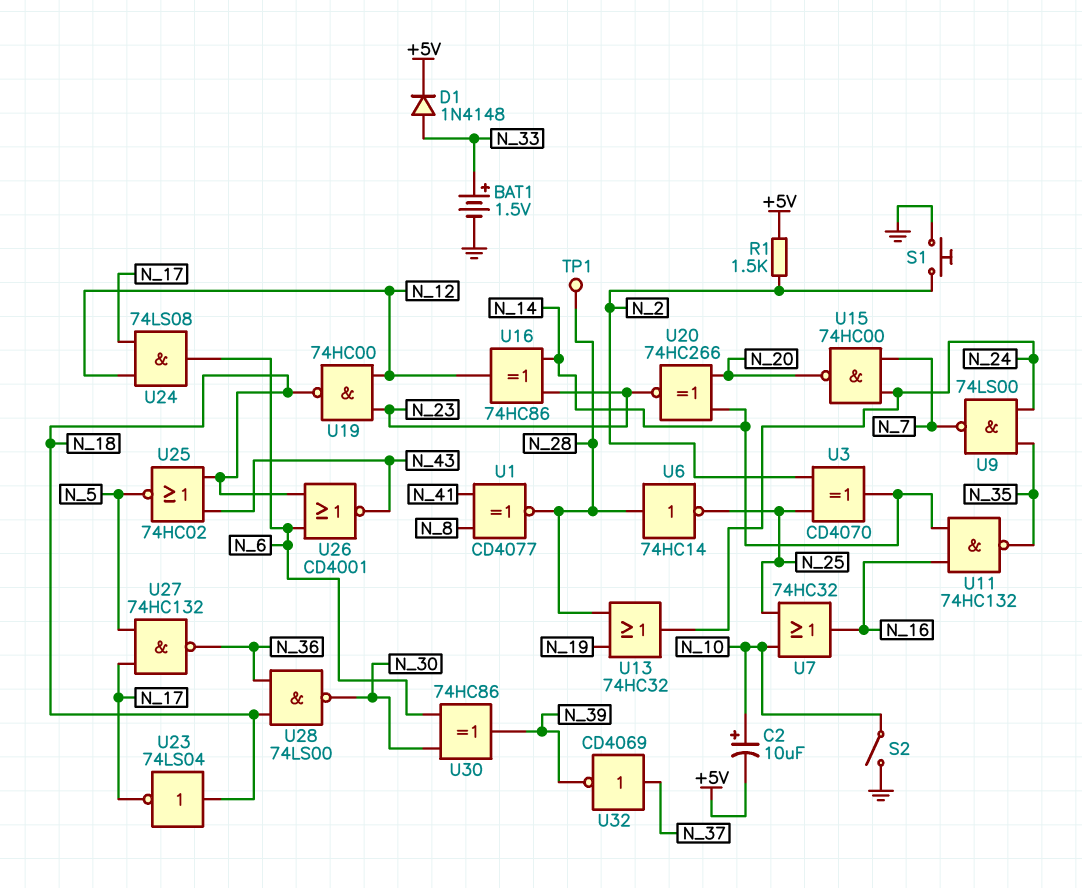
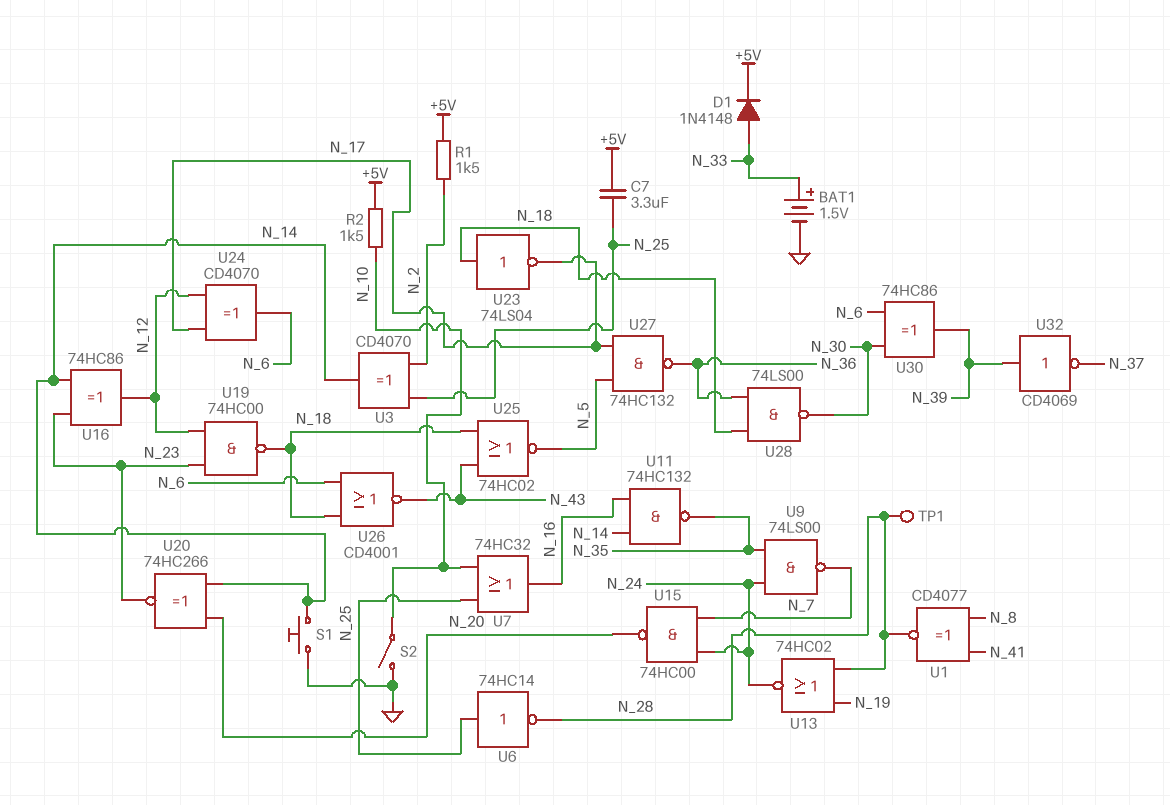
C2: 10uF (plus N_10, minus +5V) -> none
C7: none -> 3.3uF (+5V, N_25)
R2: none -> 1.5k (+5V, N_10)
S1: button (GND, N_2) -> button (GND, N_14)
U6: NOT 74HC14 (in N_28, out N_25) -> NOT 74HC14 (in N_25, out N_28)
U13: OR 74HC32 (in N_19, in N_28, out N_24) -> NOR 74HC02 (in N_19, in N_28, out N_24)
U24: AND 74LS08 (in N_12, in N_17, out N_6) -> XOR CD4070 (in N_12, in N_17, out N_6)
U32: NOT CD4069 (in N_37, out N_39) -> NOT CD4069 (in N_39, out N_37)

